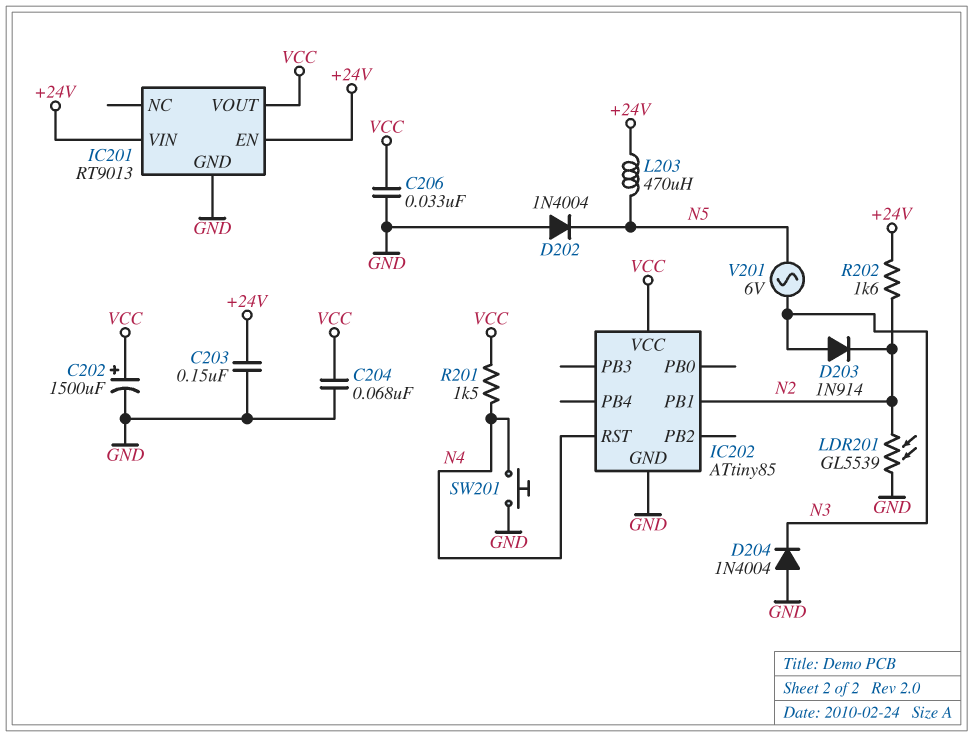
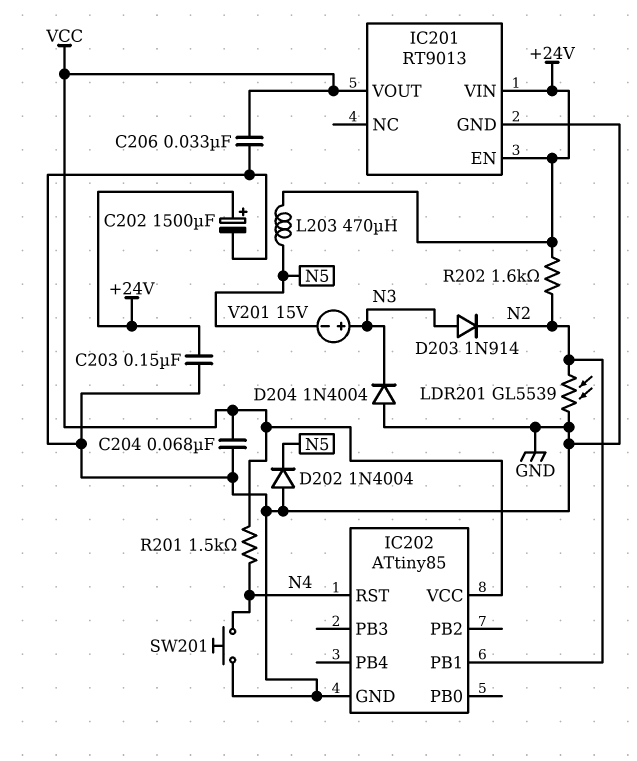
C202: 1500uF (plus VCC, minus GND) -> 1500uF (plus +24V, minus GND)
V201: AC 6V (N3, N5) -> 15V (plus N3, minus N5)

